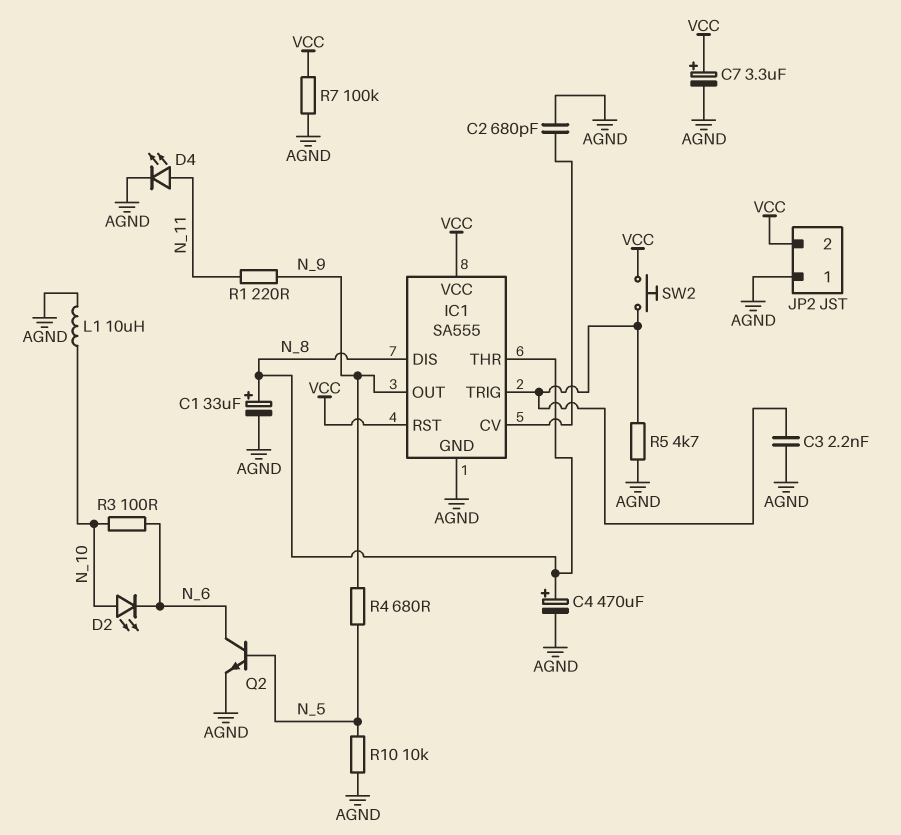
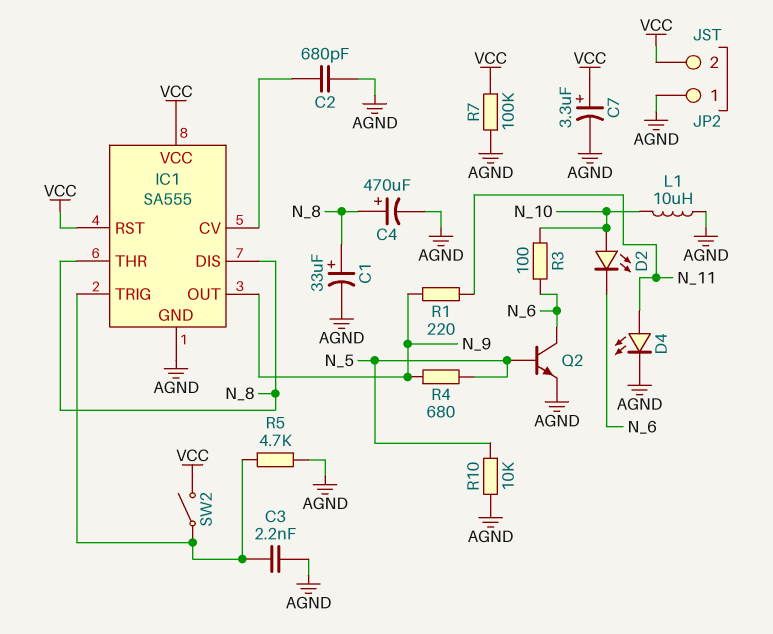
SW2: button (IC1/TRIG, VCC) -> switch (IC1/TRIG, VCC)

